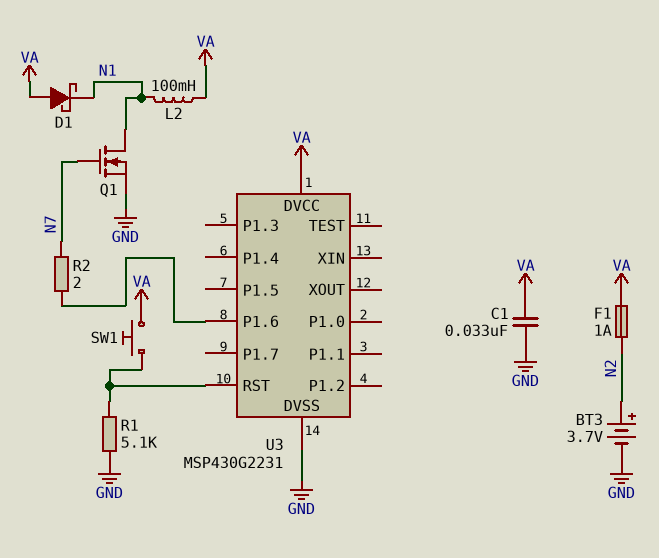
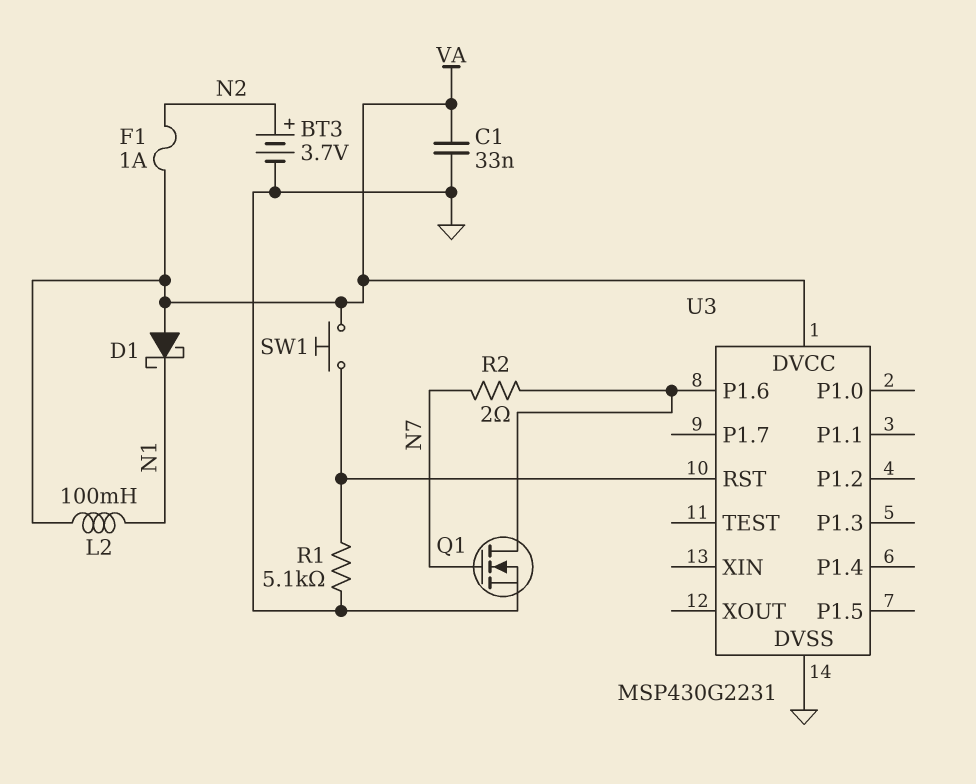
Q1: NMOS (G N7, D N1, S GND) -> NMOS (G N7, D U3/P1.6, S GND)

